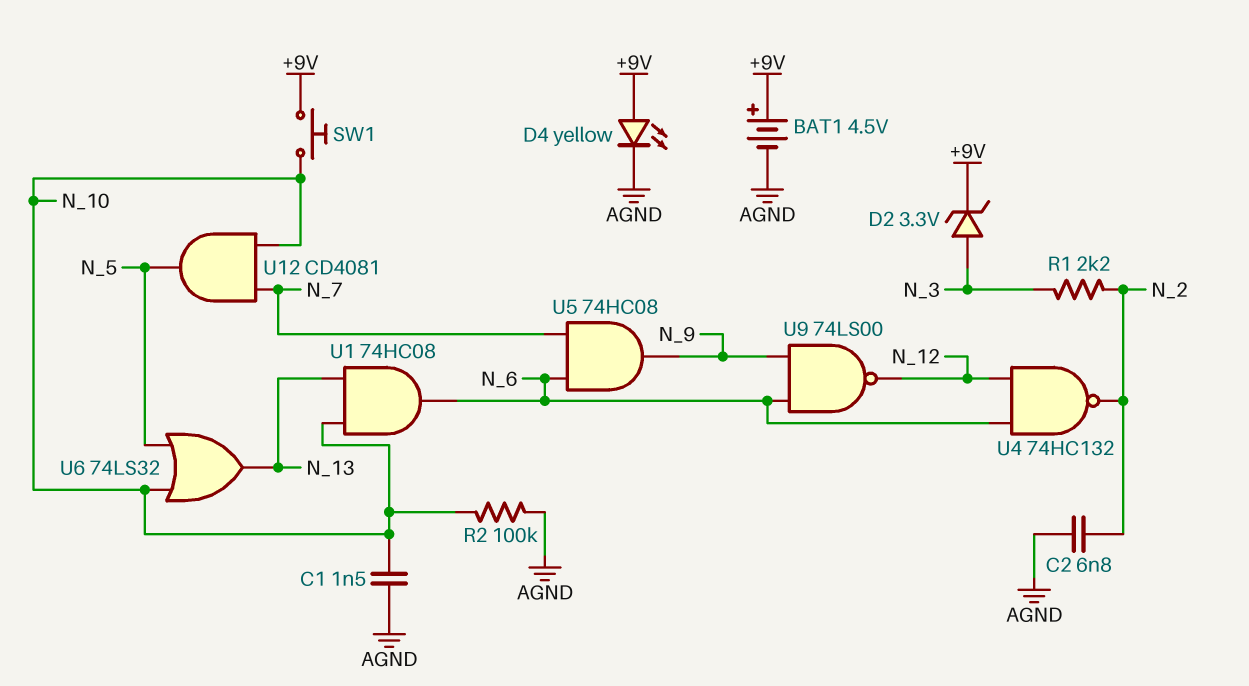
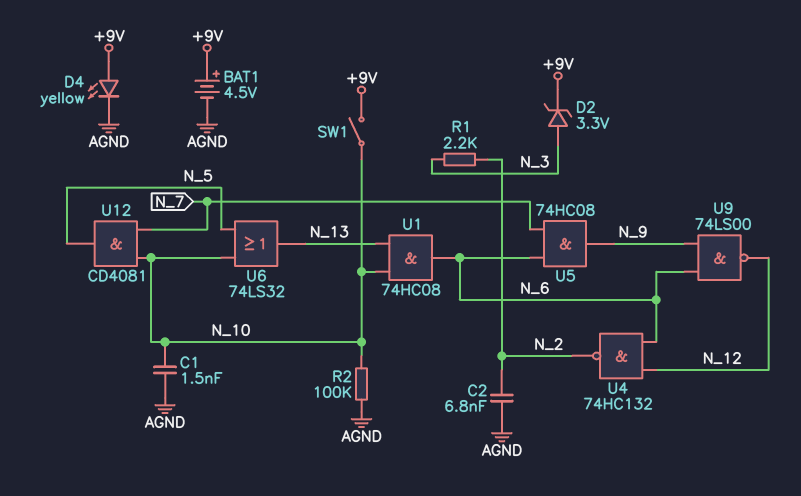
SW1: button (+9V, N_10) -> switch (+9V, N_10)

